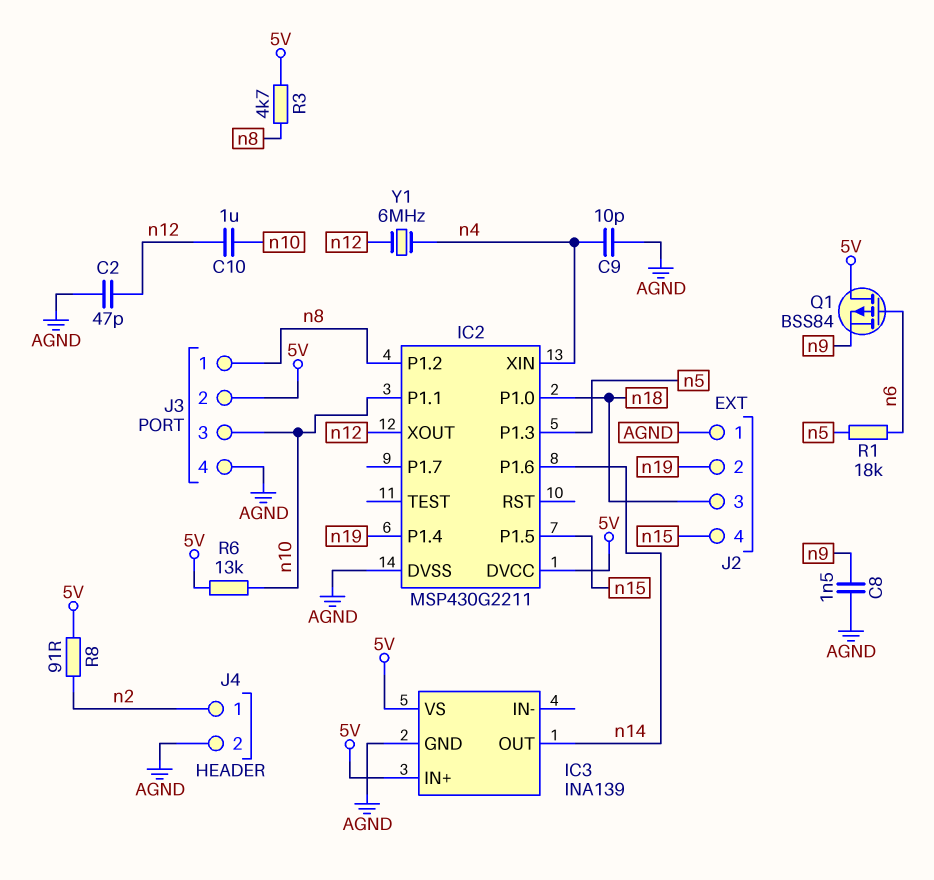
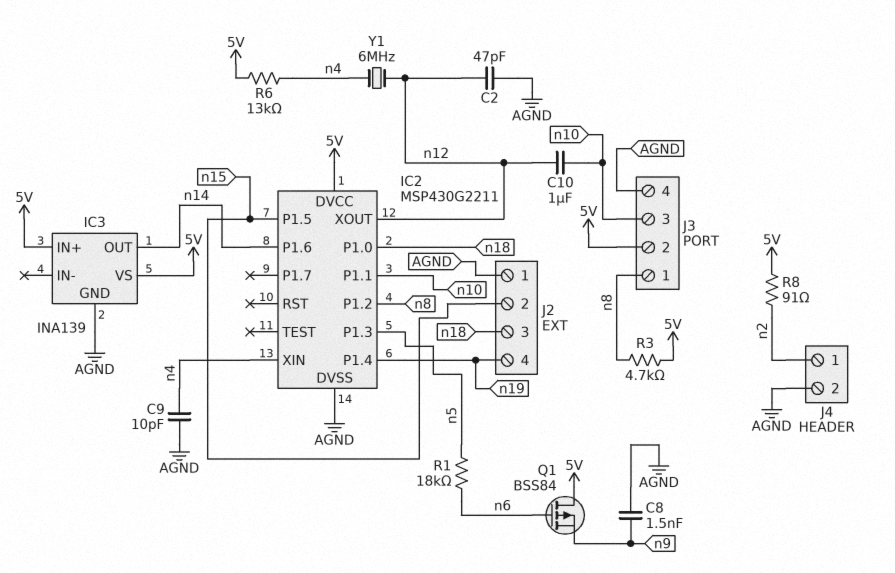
J2 pin 2: n19 -> n15
J2 pin 4: n15 -> n19
R6: 13k (5V, n10) -> 13k (5V, n4)

